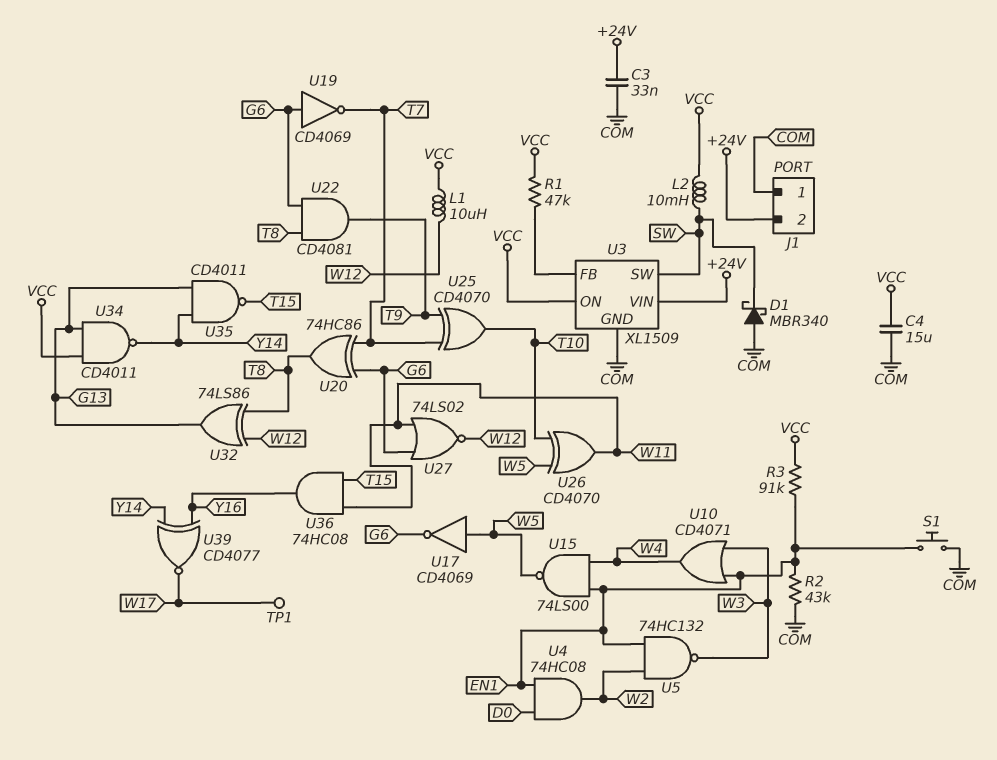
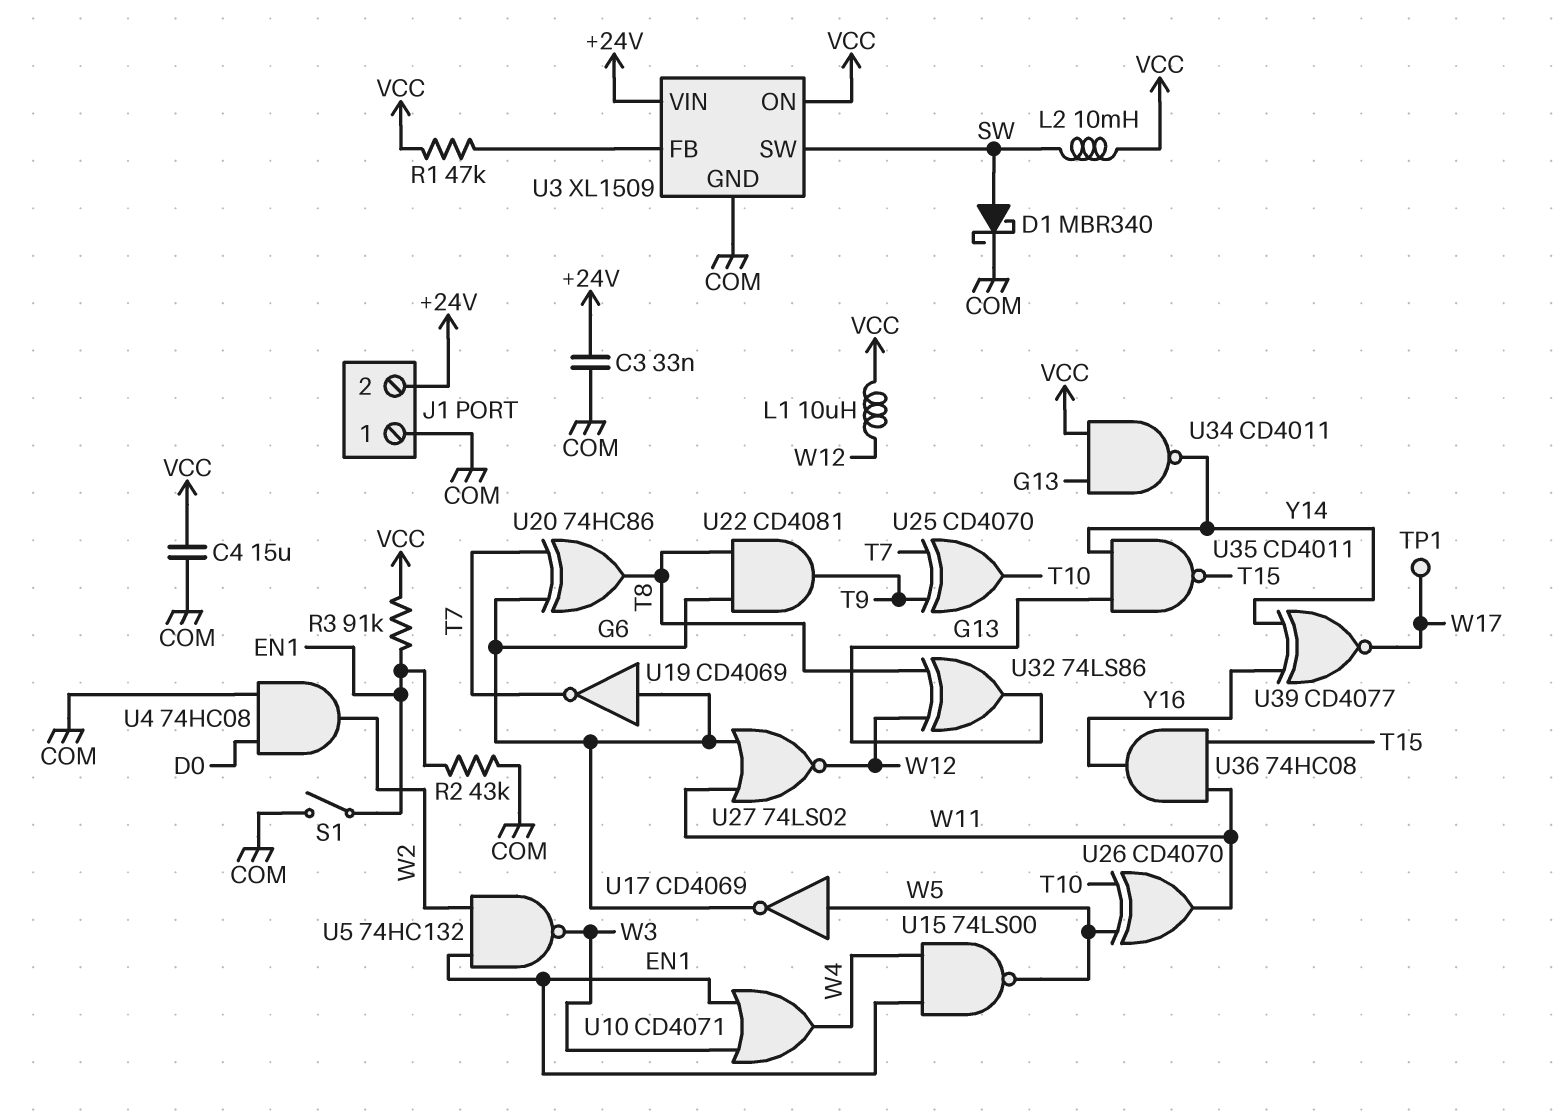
D1: schottky MBR340 (A COM, K SW) -> schottky MBR340 (A SW, K COM)
S1: button (COM, EN1) -> switch (COM, EN1)
U4: AND 74HC08 (in D0, in EN1, out W2) -> AND 74HC08 (in COM, in D0, out W2)

